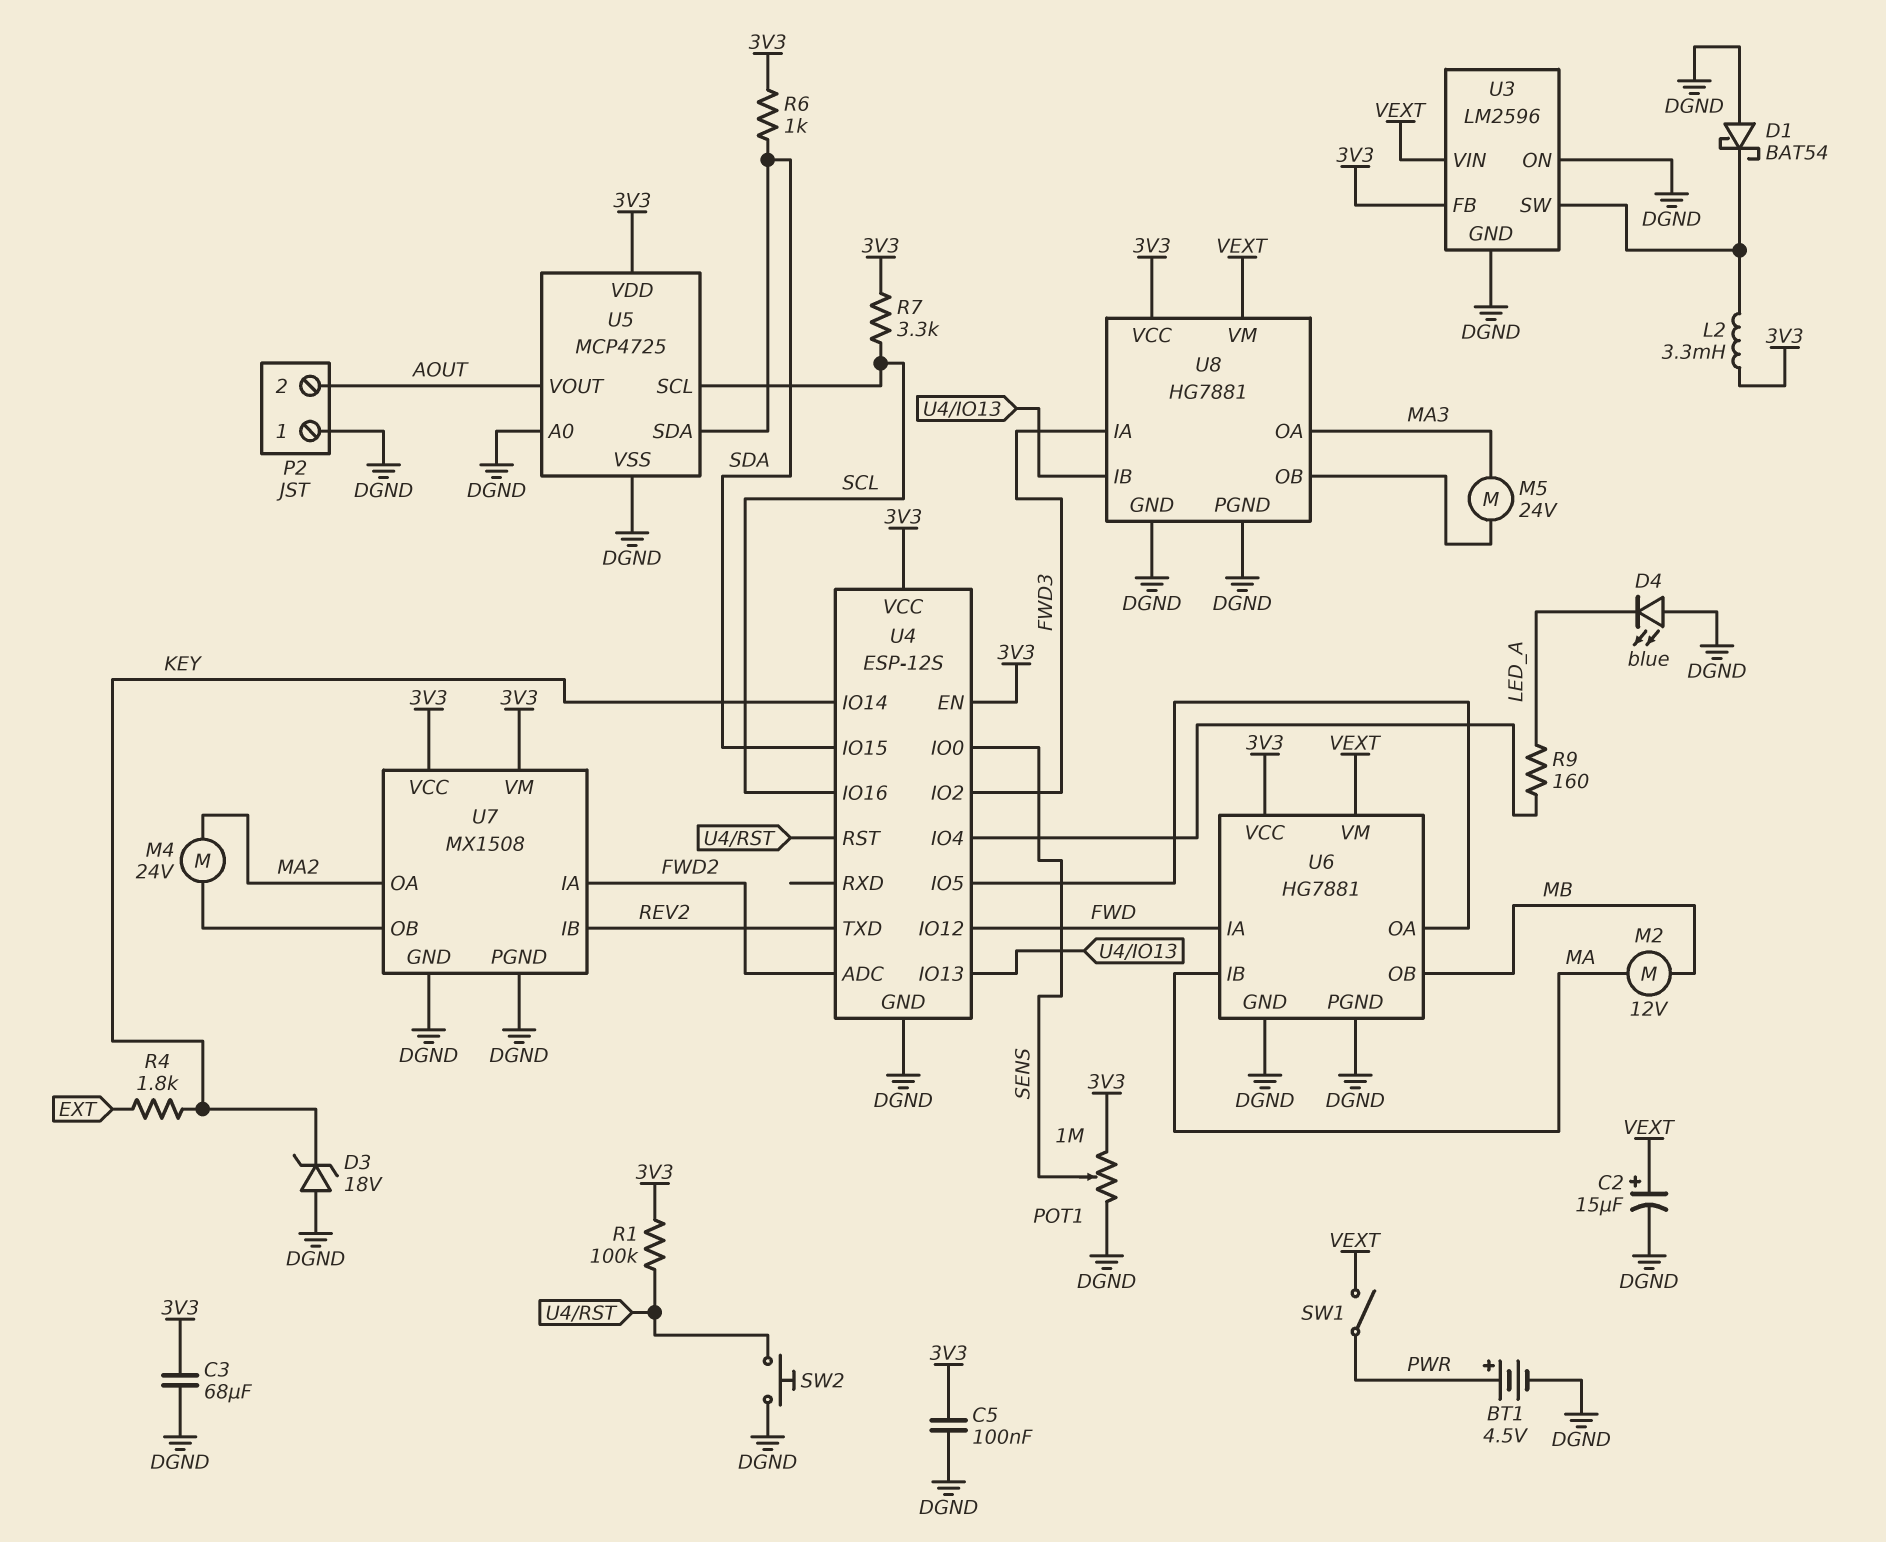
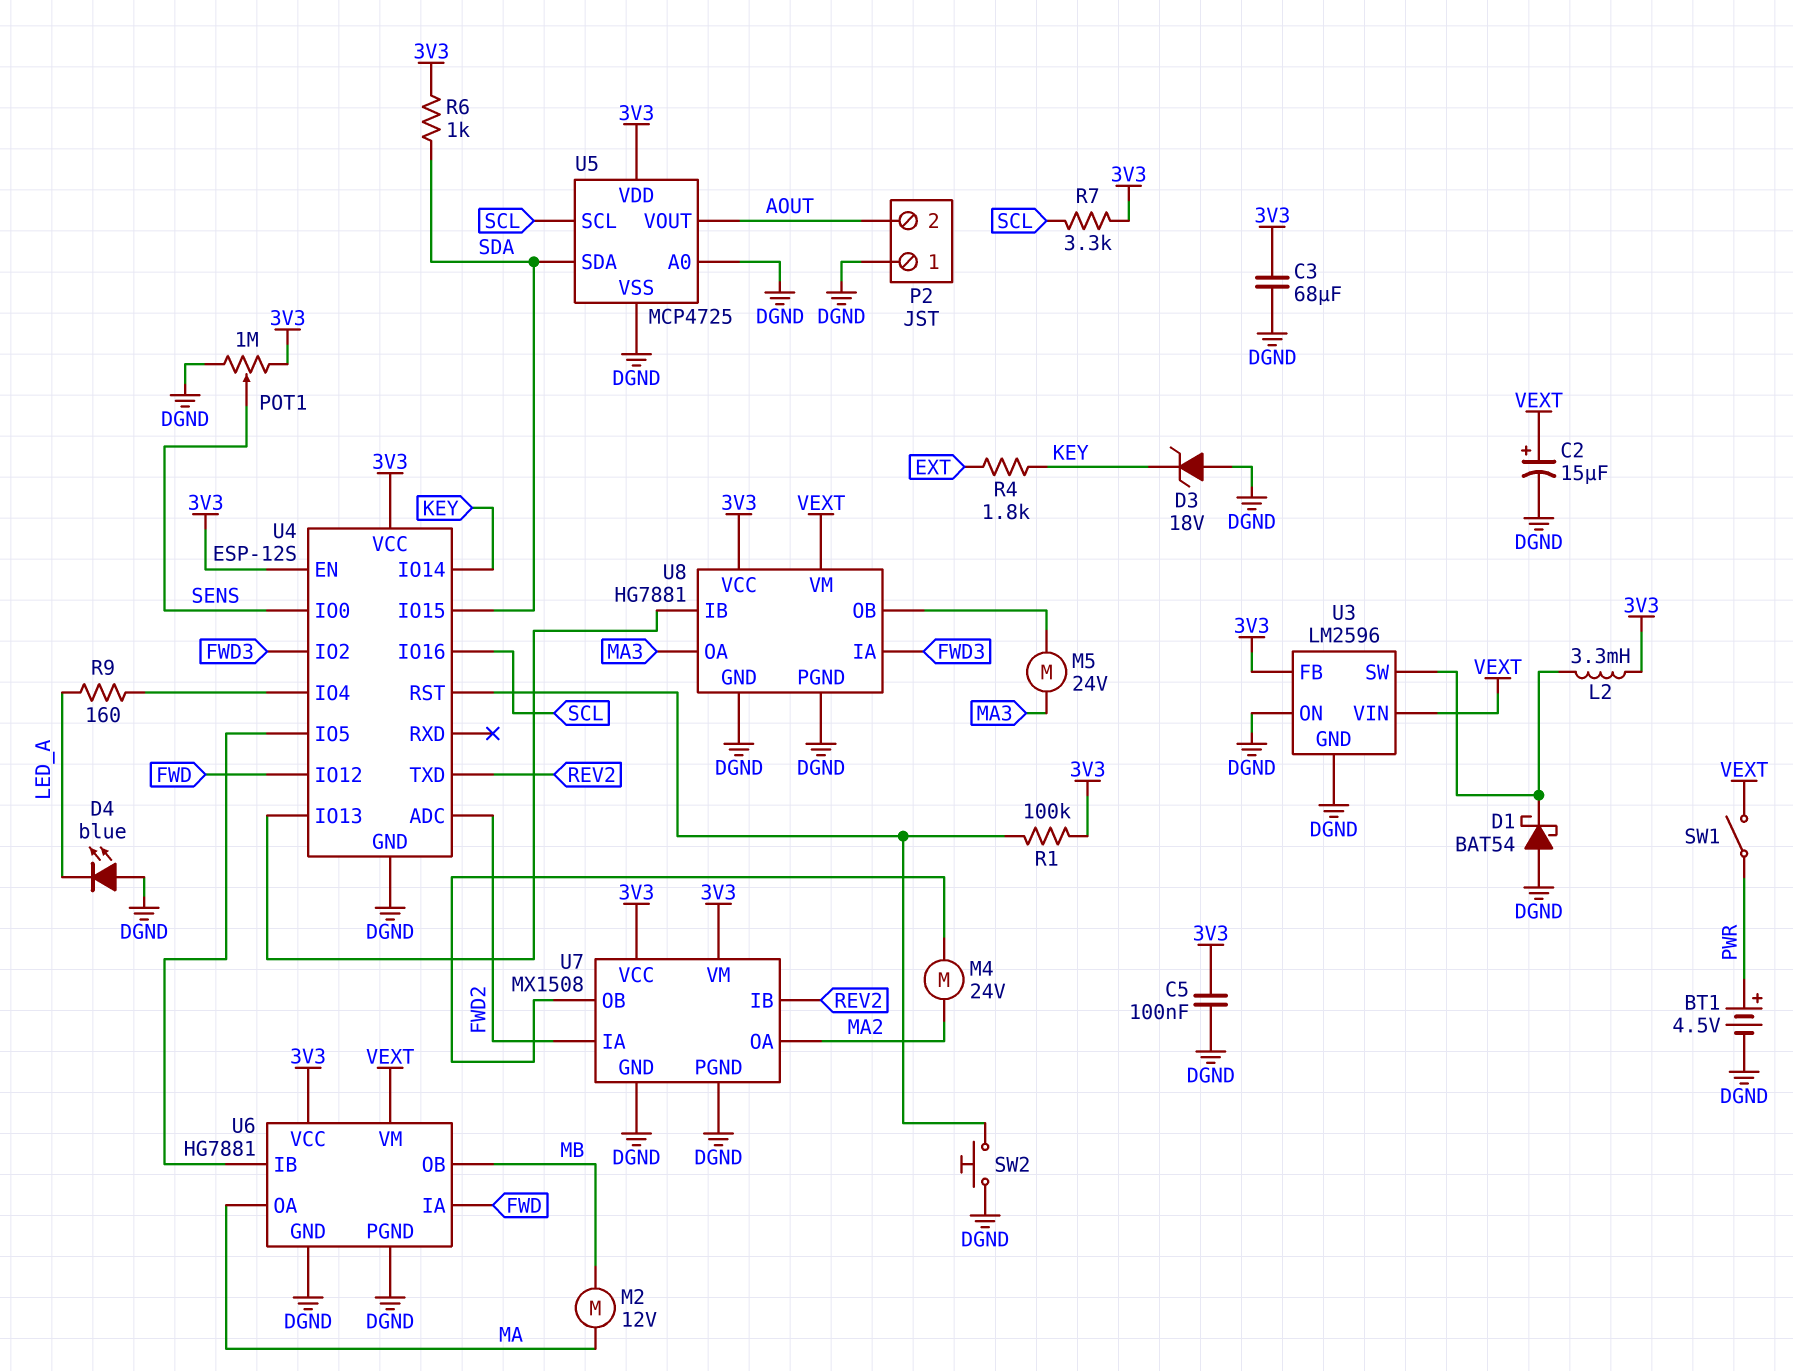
U6 pin IB: MA -> U4/IO5
U6 pin OA: U4/IO5 -> MA

